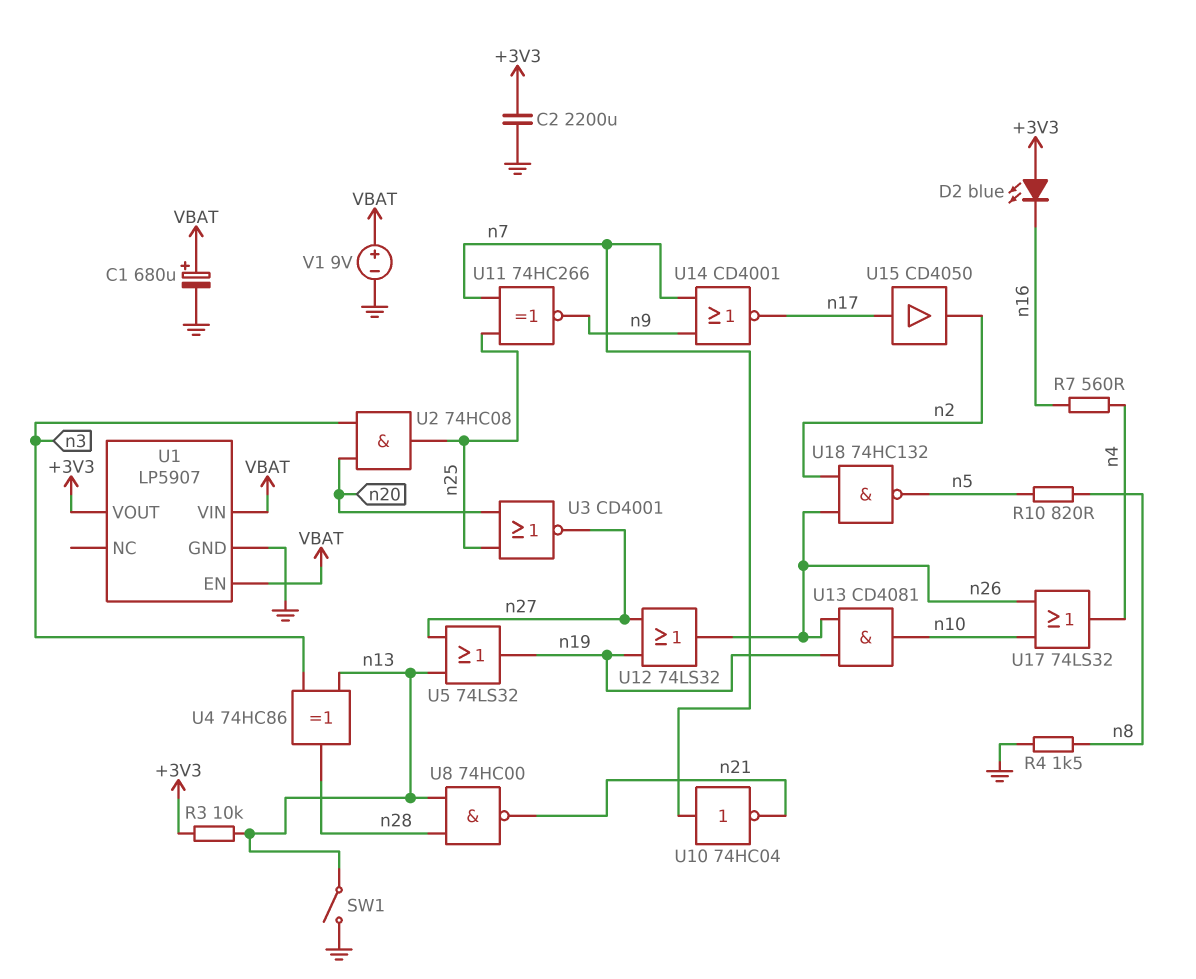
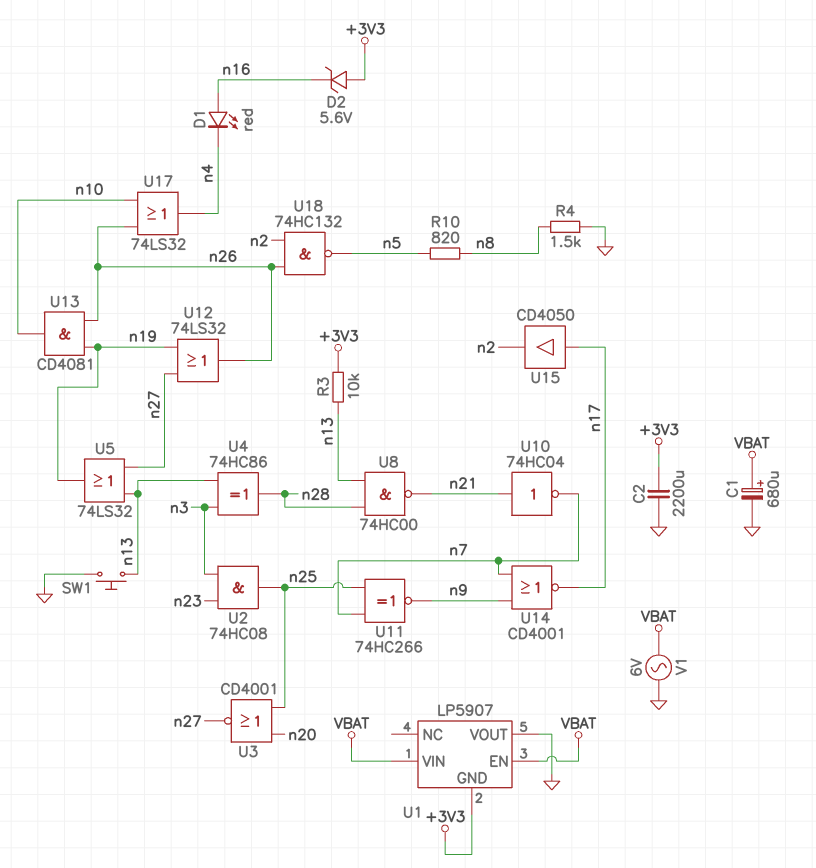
D1: none -> LED red (A n16, K n4)
D2: LED blue (A +3V3, K n16) -> zener 5.6V (A +3V3, K n16)
R7: 560 (n4, n16) -> none
SW1: switch (GND, n13) -> button (GND, n13)
U1 pin GND: GND -> +3V3
U1 pin VOUT: +3V3 -> GND
U2: AND 74HC08 (in n3, in n20, out n25) -> AND 74HC08 (in n3, in n23, out n25)
U10: NOT 74HC04 (in n7, out n21) -> NOT 74HC04 (in n21, out n7)
V1: 9V (plus VBAT, minus GND) -> AC 6V (GND, VBAT)

